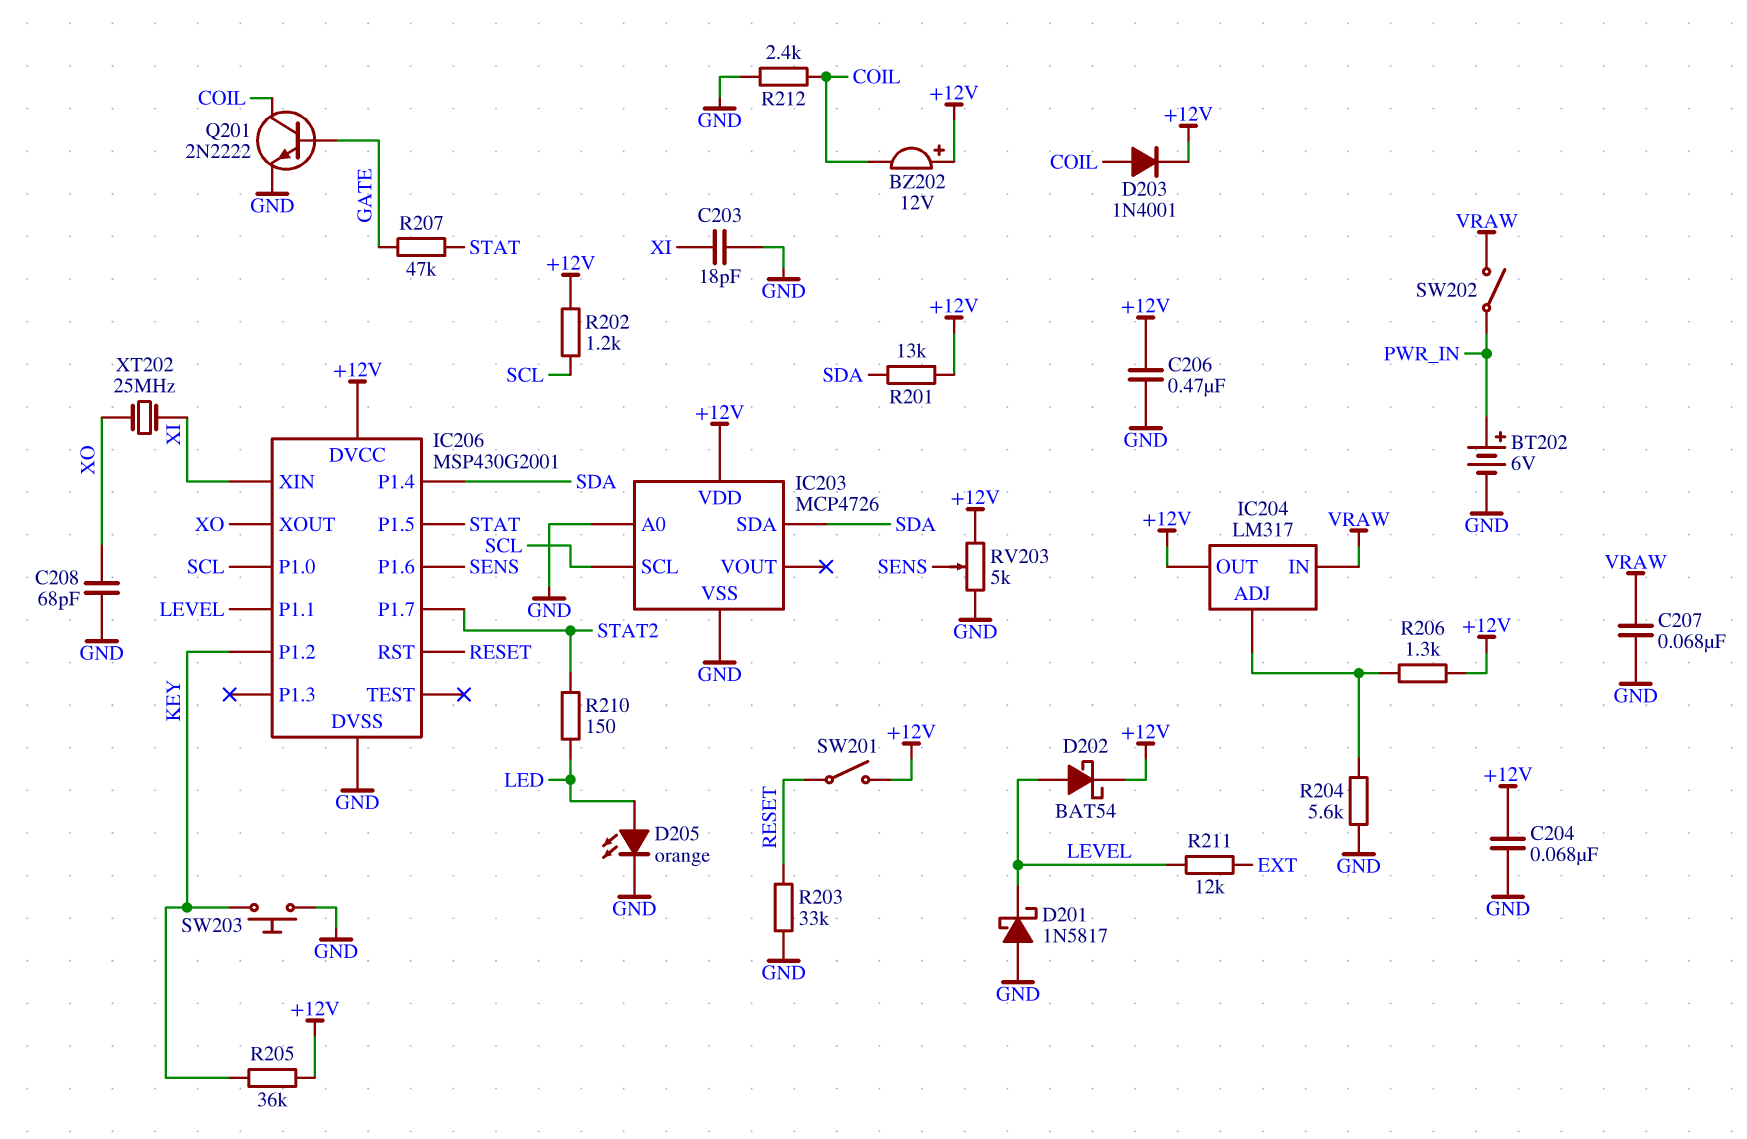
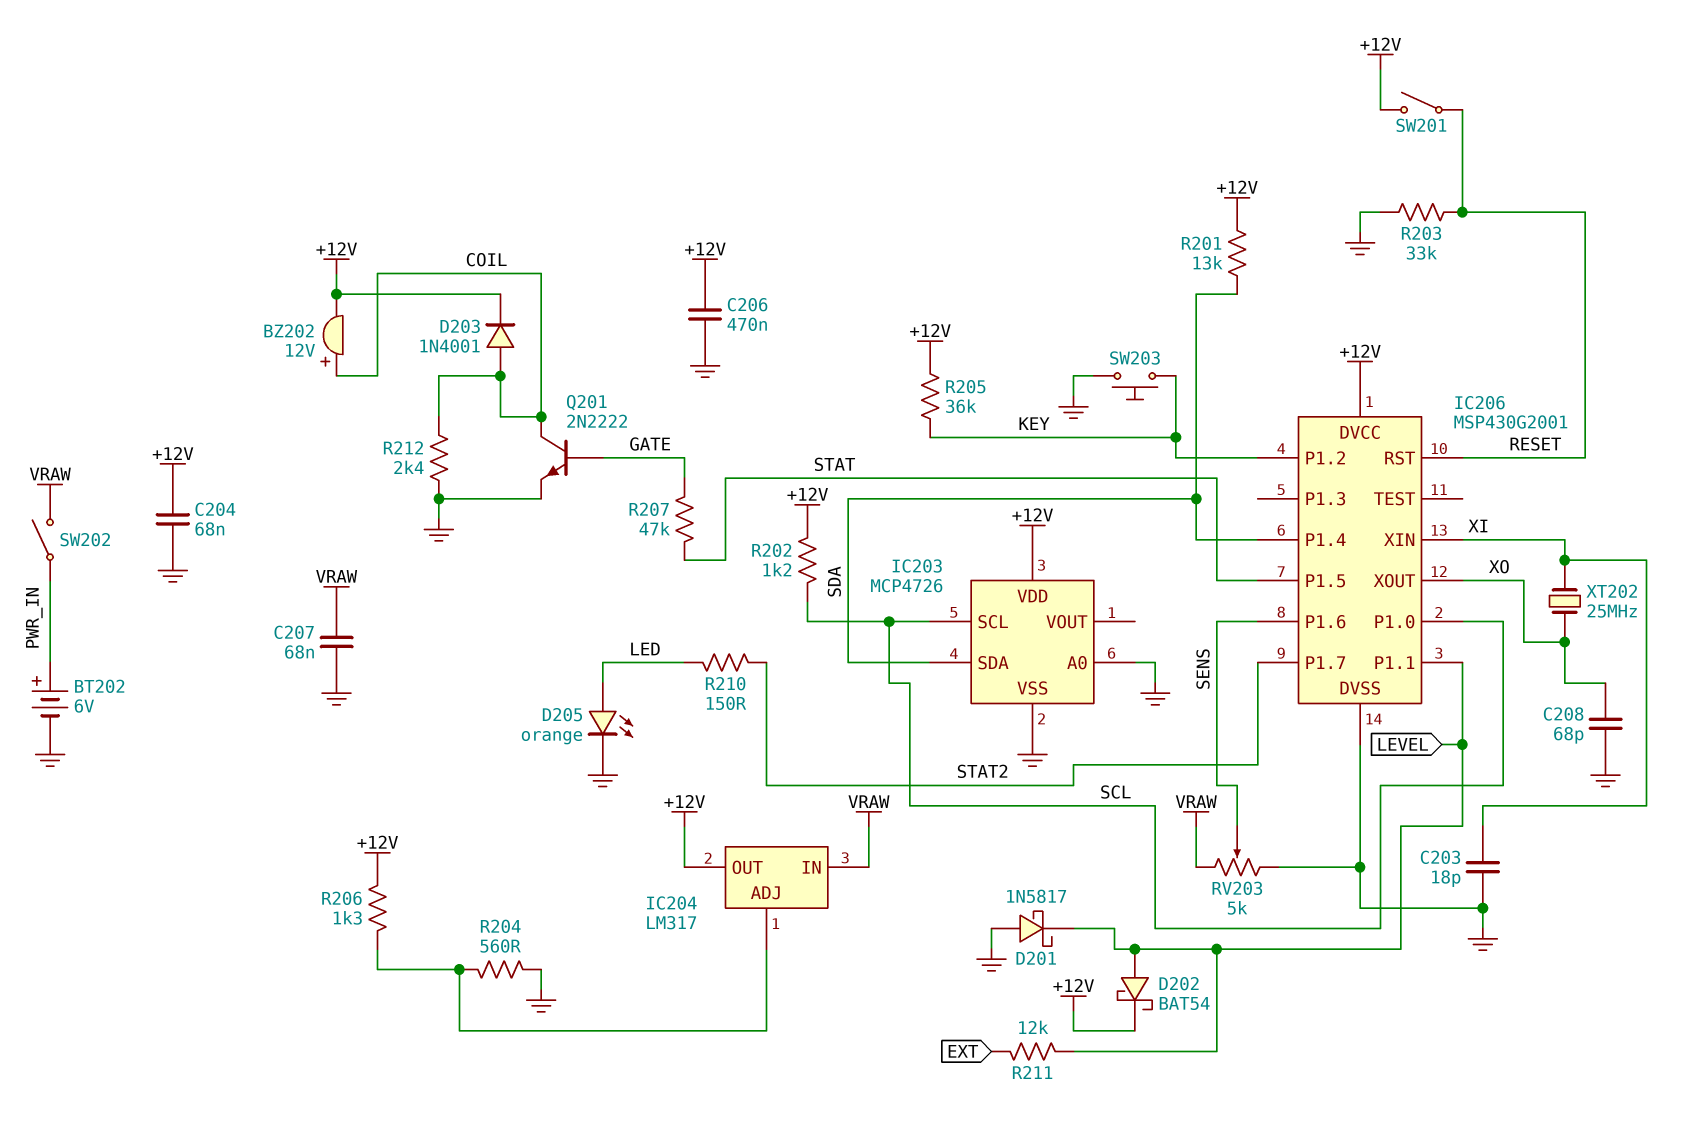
BZ202: buzzer 12V (plus +12V, minus COIL) -> buzzer 12V (plus COIL, minus +12V)
R204: 5.6k (GND, IC204/ADJ) -> 560 (GND, IC204/ADJ)
RV203: 5k (+12V, GND, wiper SENS) -> 5k (GND, VRAW, wiper SENS)

